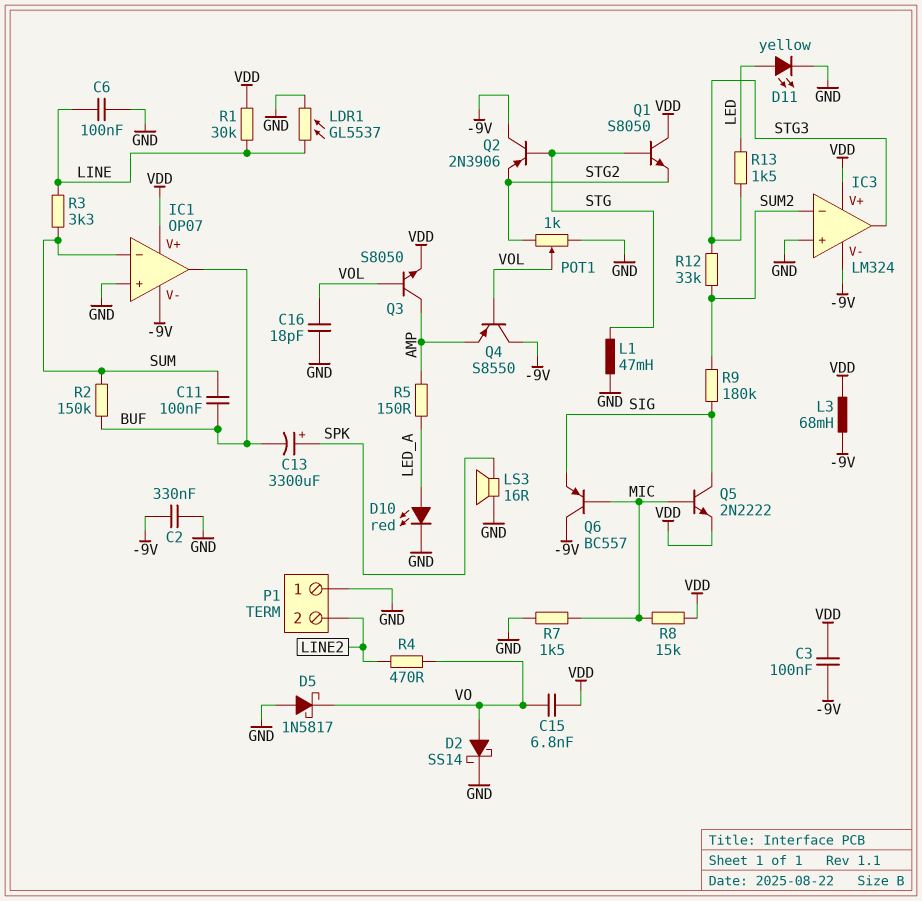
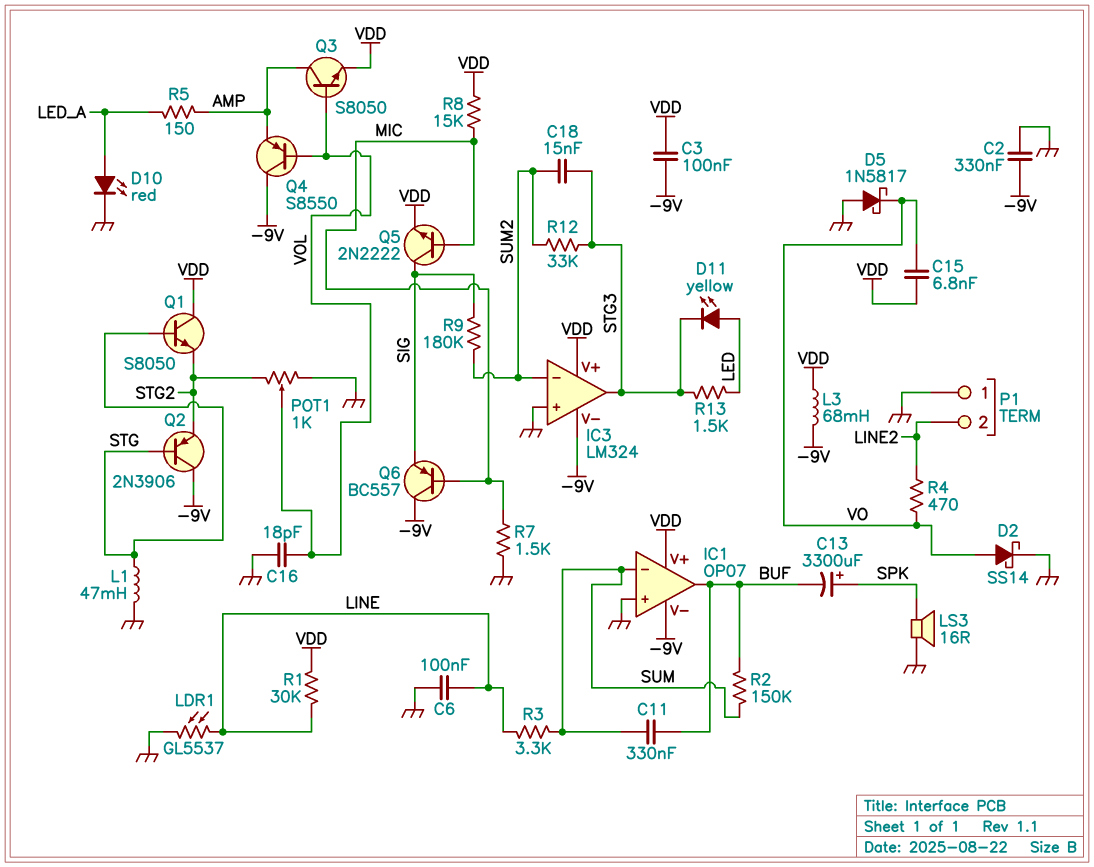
C11: 100nF (BUF, SUM) -> 330nF (BUF, SUM)
C18: none -> 15nF (STG3, SUM2)
D11: LED yellow (A LED, K GND) -> LED yellow (A LED, K STG3)

